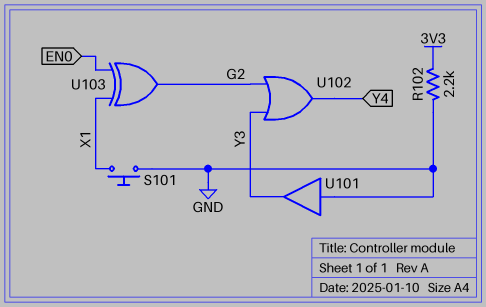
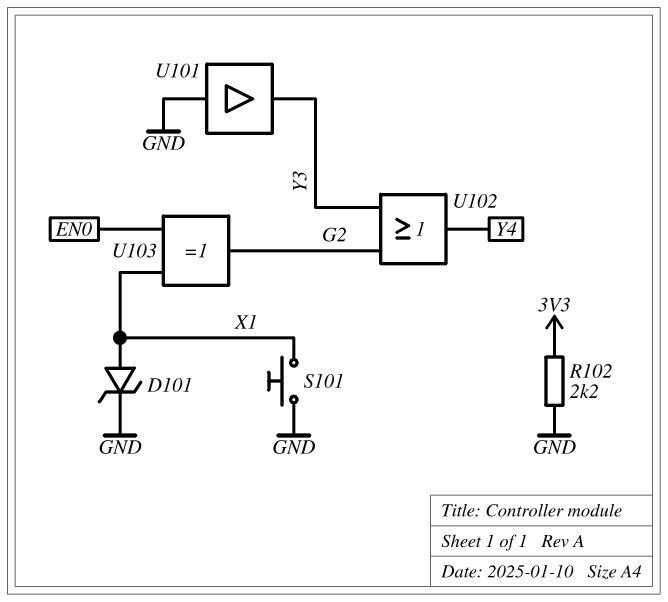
D101: none -> zener (A X1, K GND)

